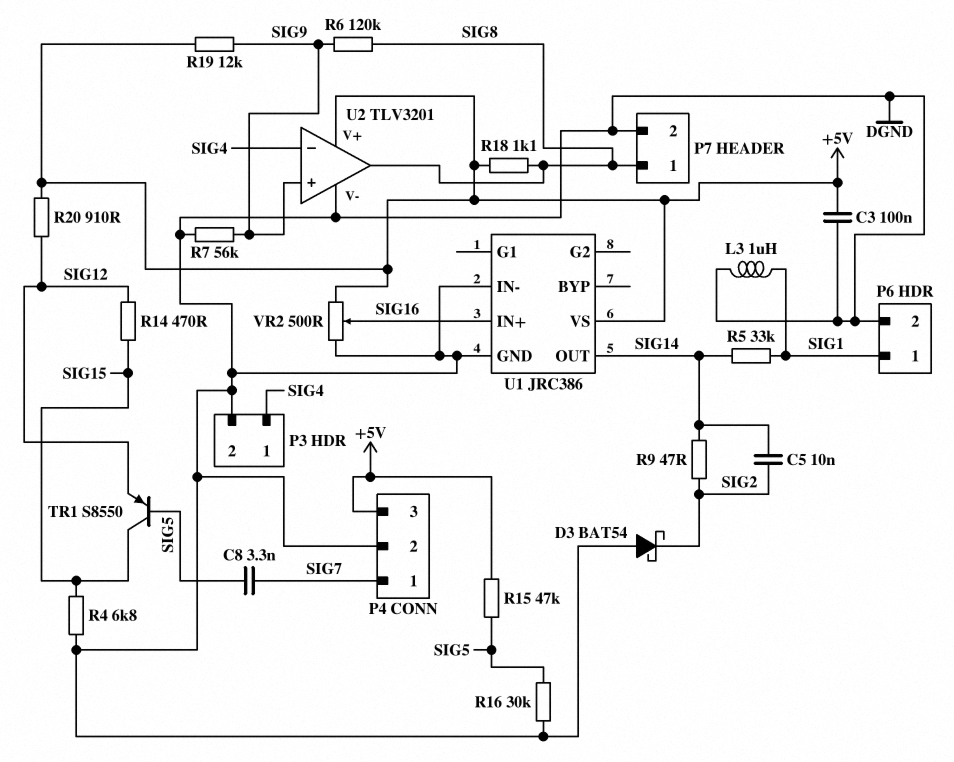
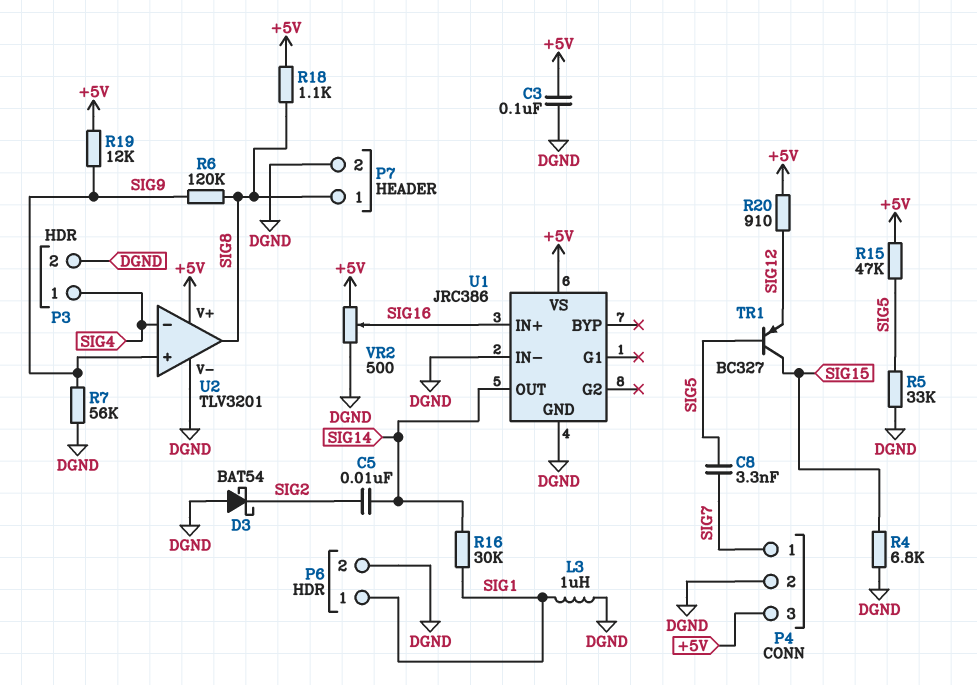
R5: 33k (SIG1, SIG14) -> 33k (DGND, SIG5)
R9: 47 (SIG2, SIG14) -> none
R14: 470 (SIG12, SIG15) -> none
R16: 30k (DGND, SIG5) -> 30k (SIG1, SIG14)
TR1: PNP S8550 (B SIG5, C SIG15, E SIG12) -> PNP BC327 (B SIG5, C SIG15, E SIG12)

